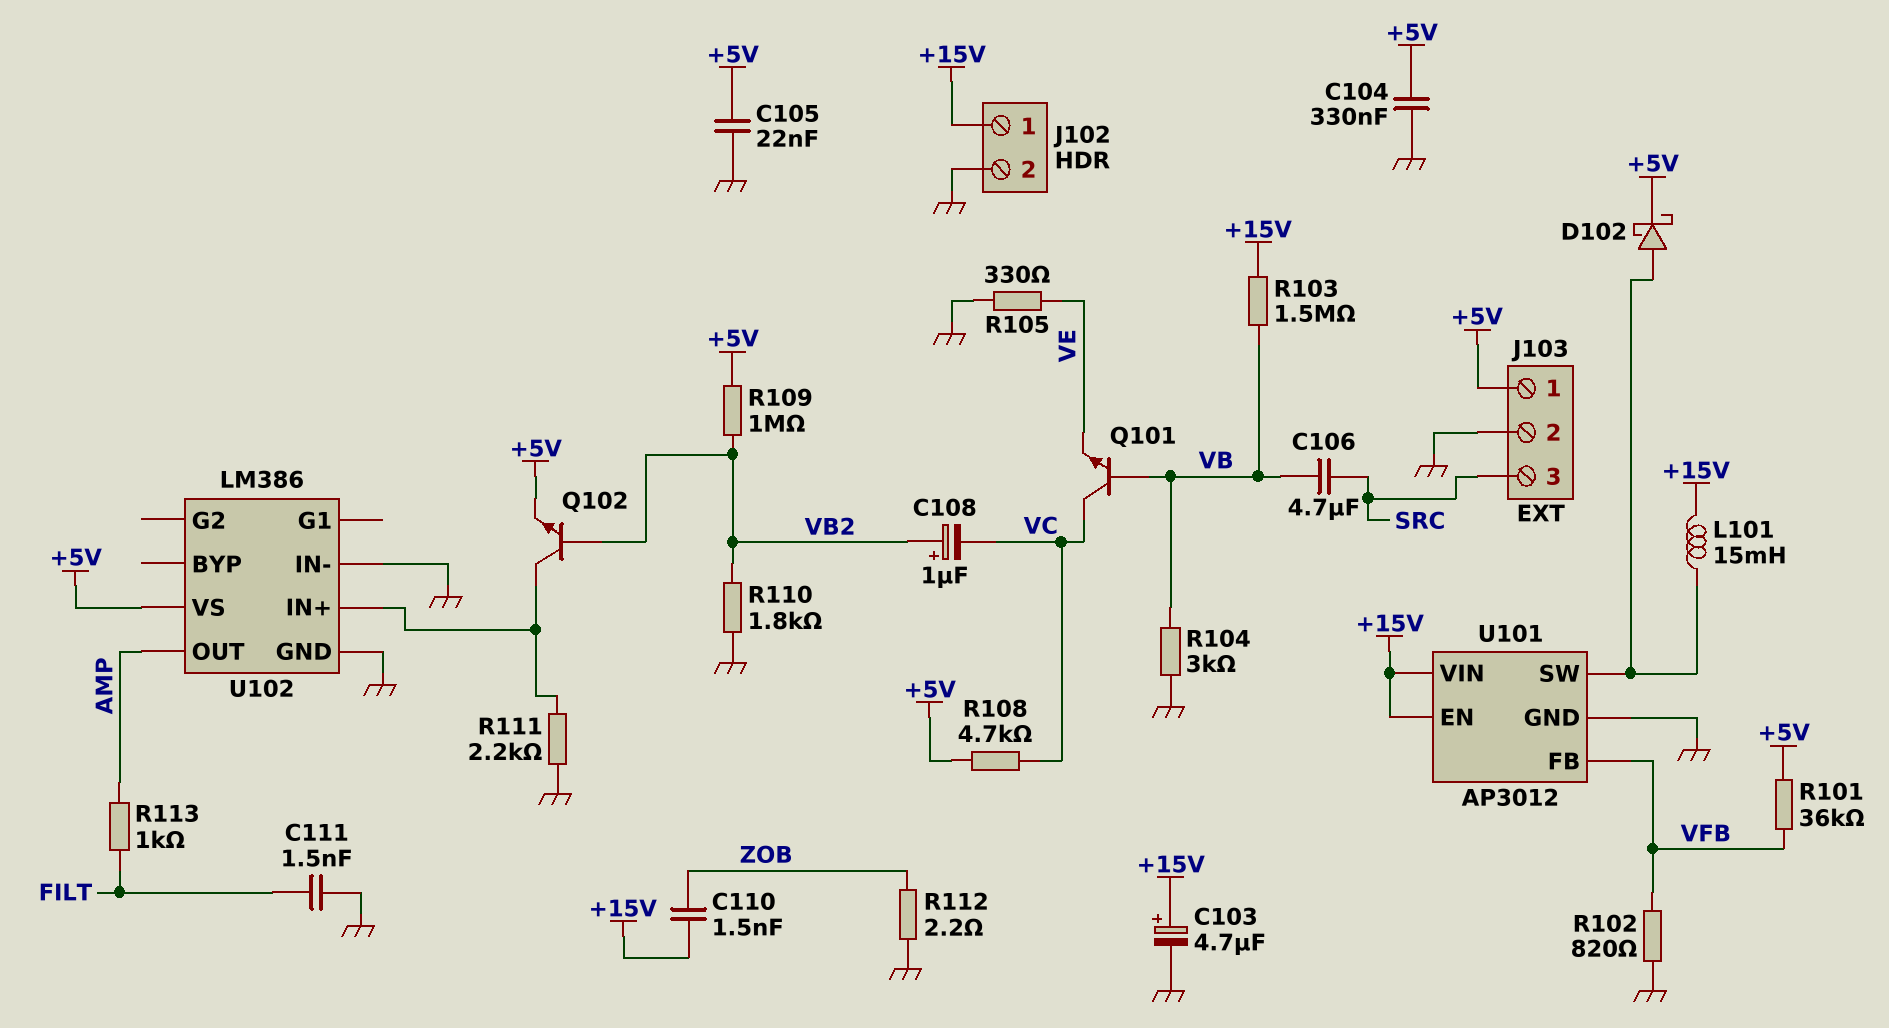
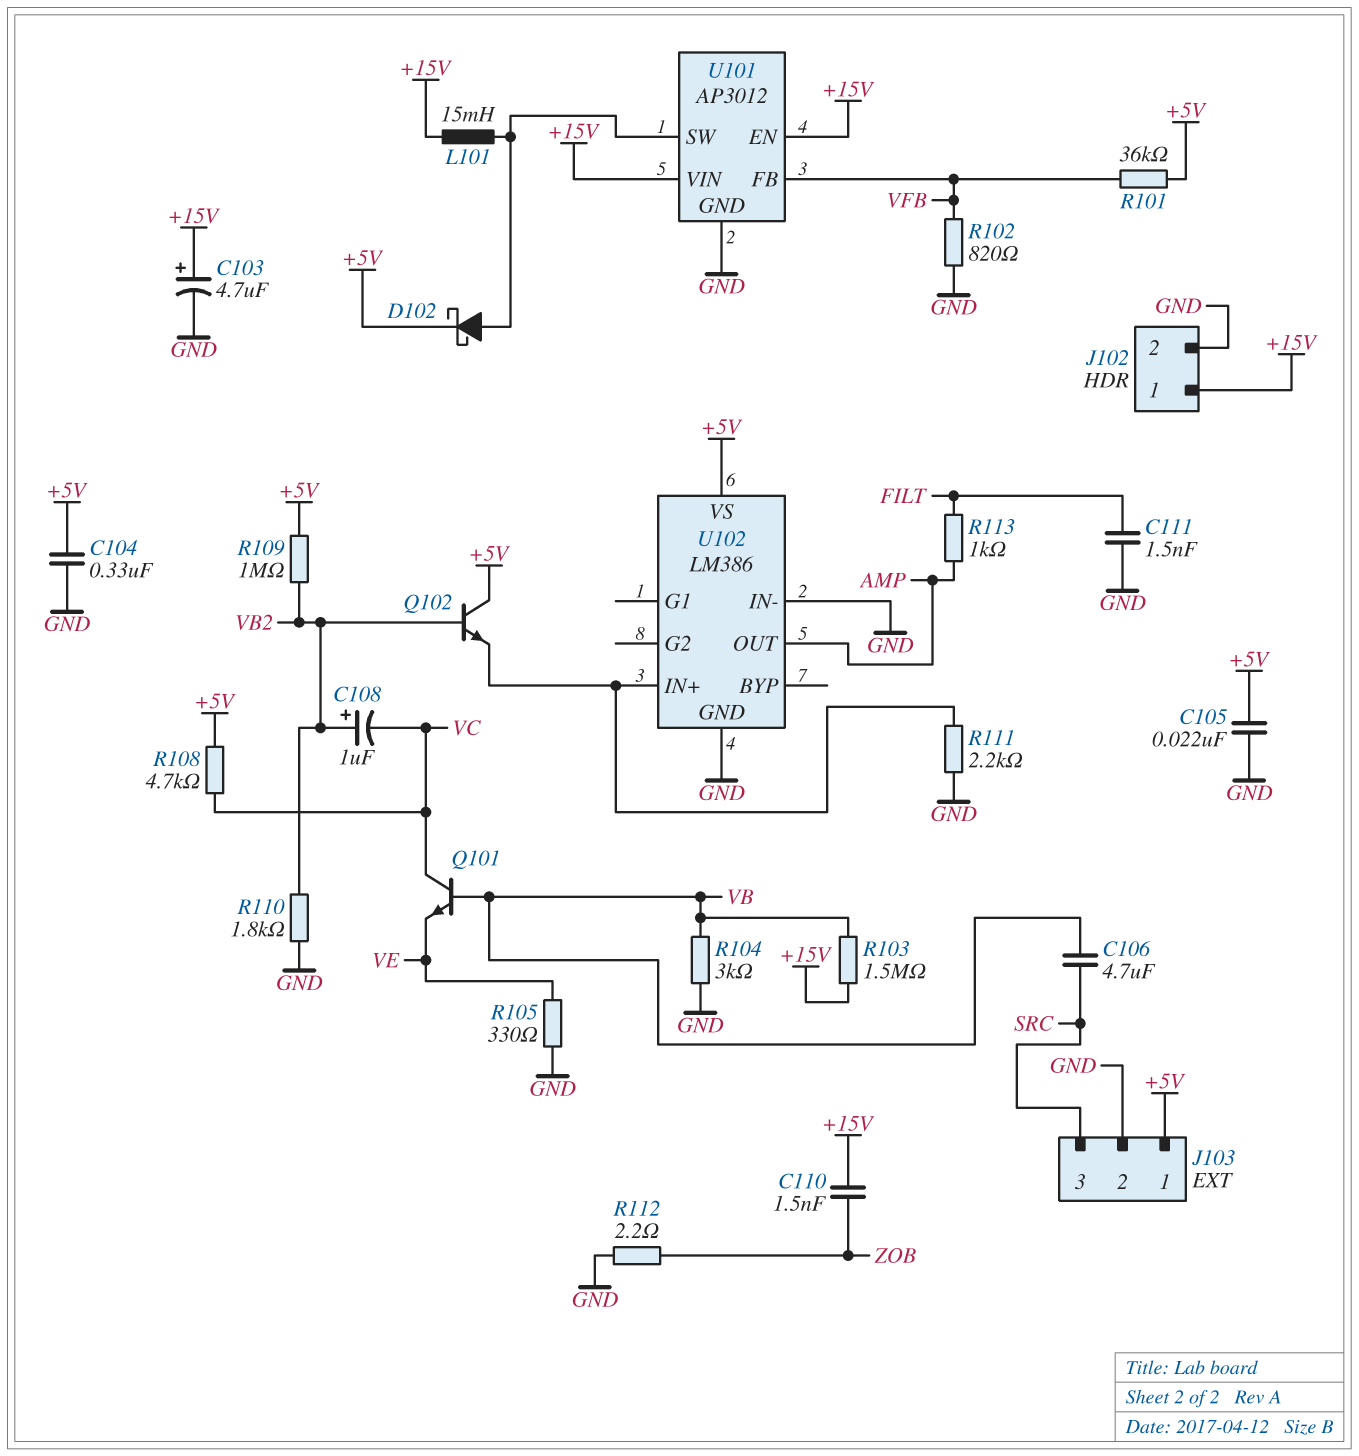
Q102: NPN (B VB2, C U102/IN+, E +5V) -> NPN (B VB2, C +5V, E U102/IN+)

